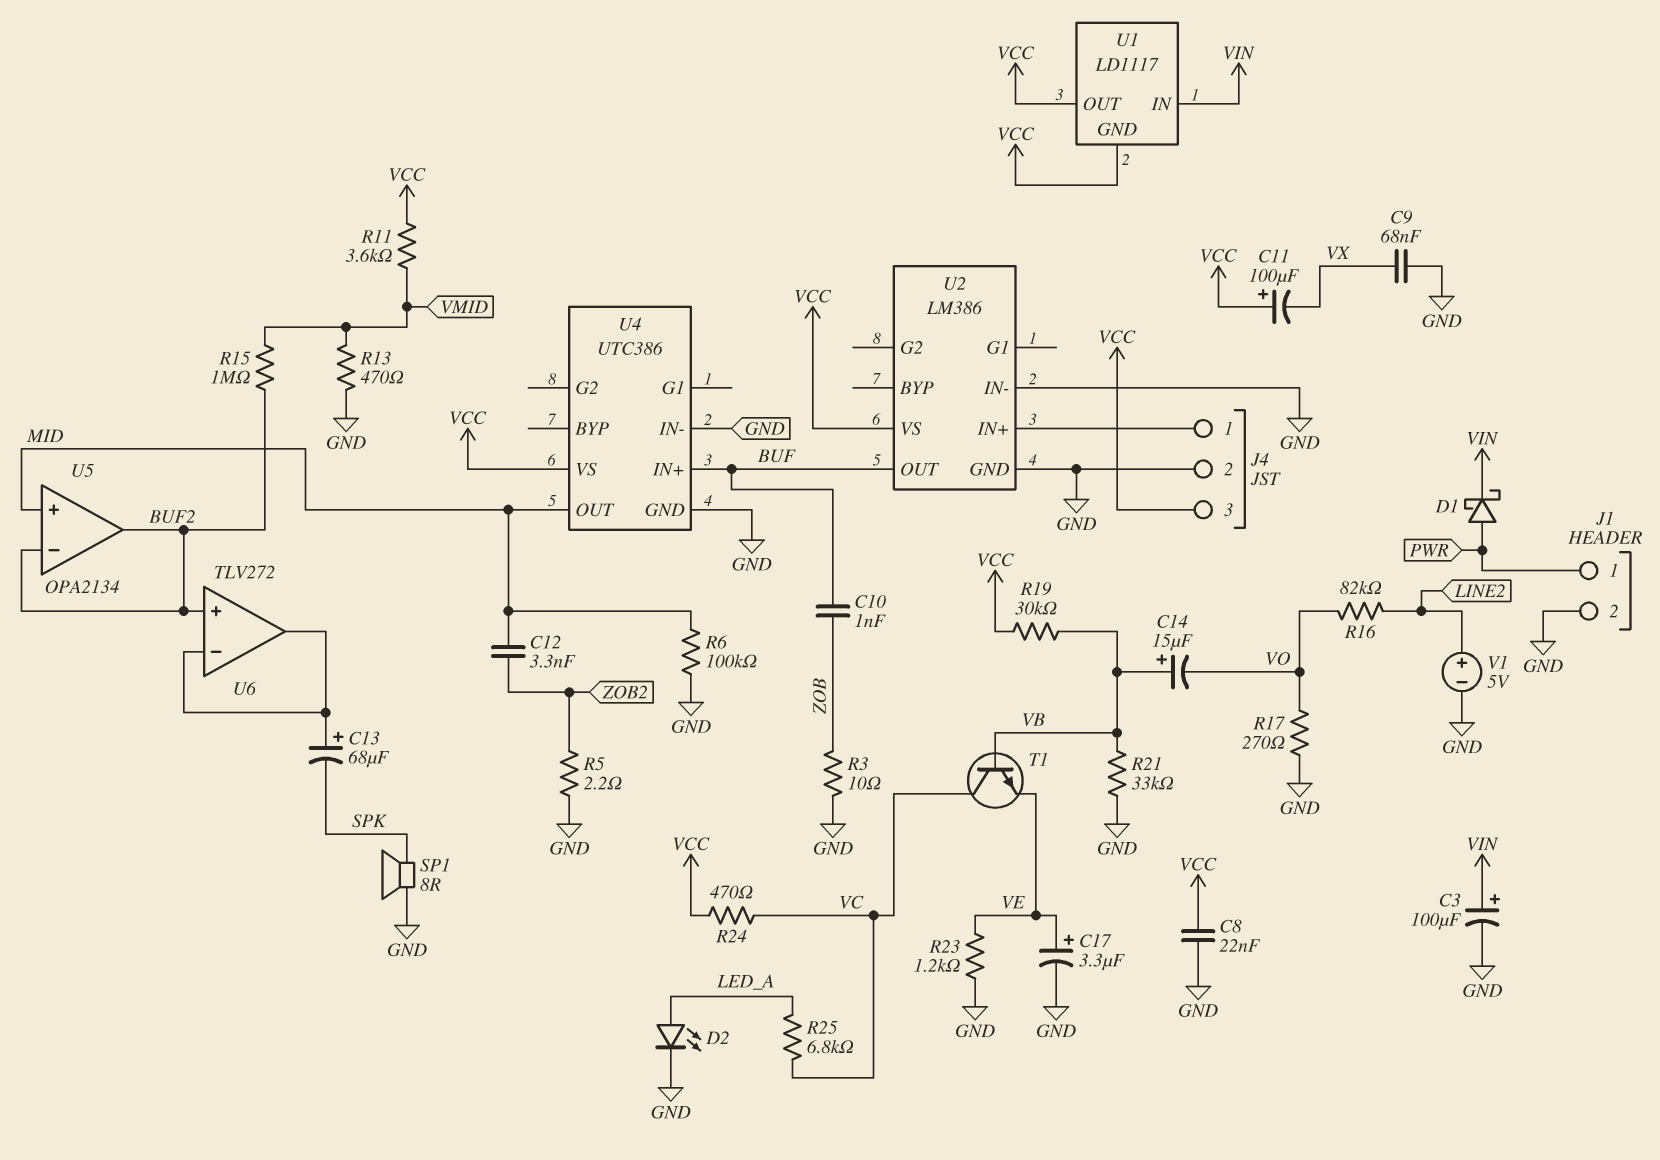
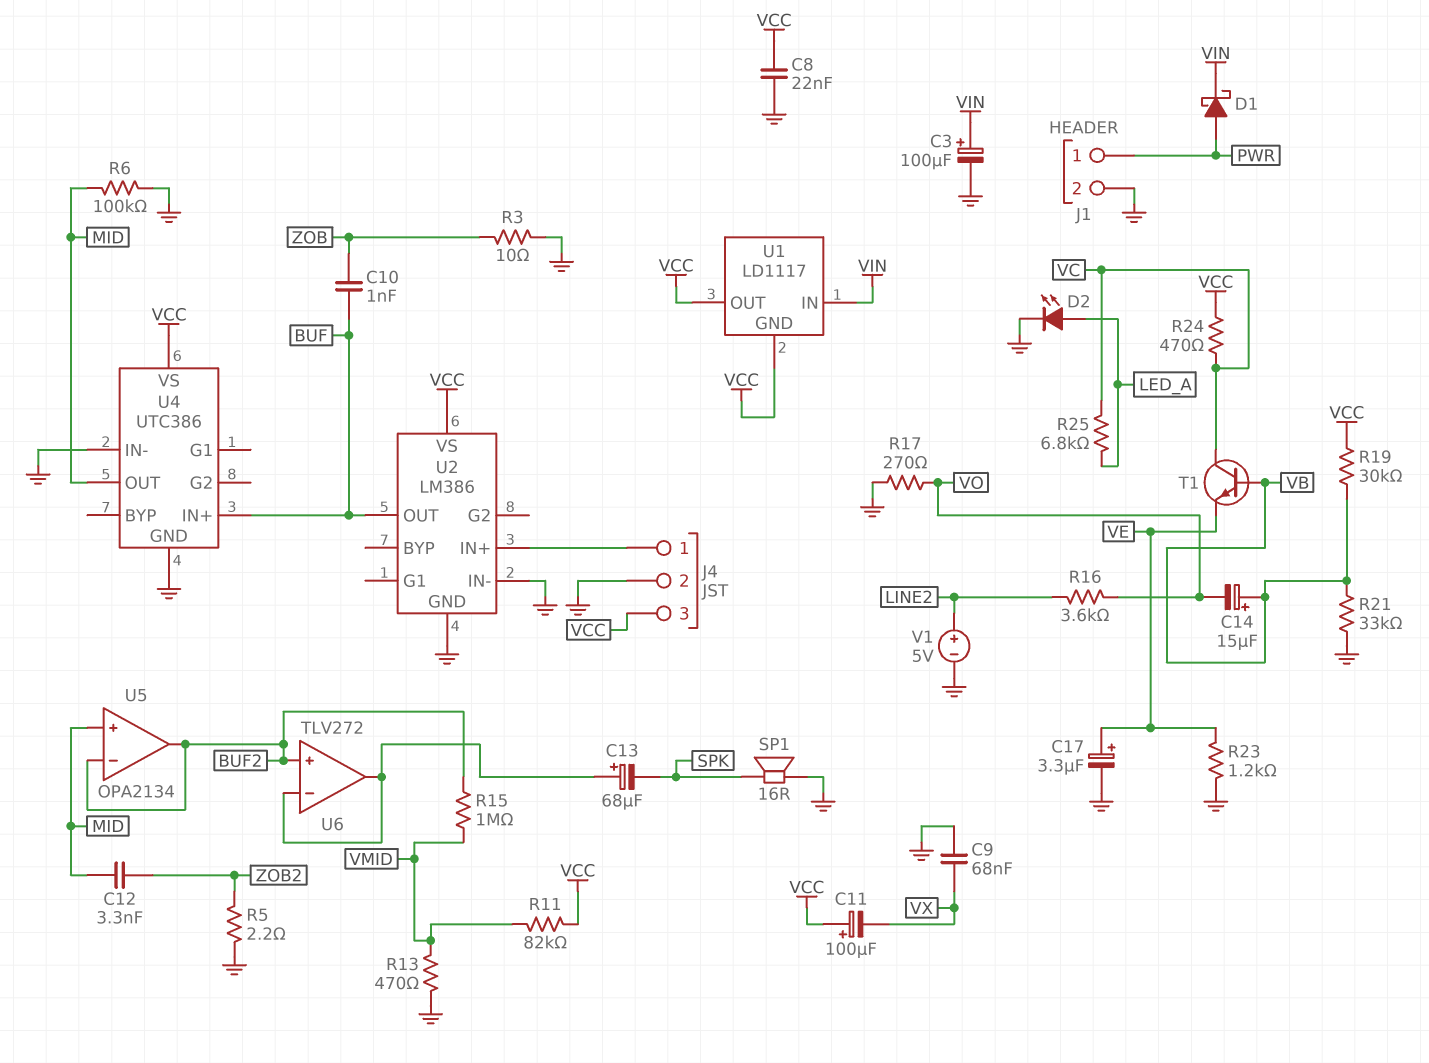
R11: 3.6k (VCC, VMID) -> 82k (VCC, VMID)
R16: 82k (LINE2, VO) -> 3.6k (LINE2, VO)
SP1: speaker 8R (GND, SPK) -> speaker 16R (GND, SPK)

